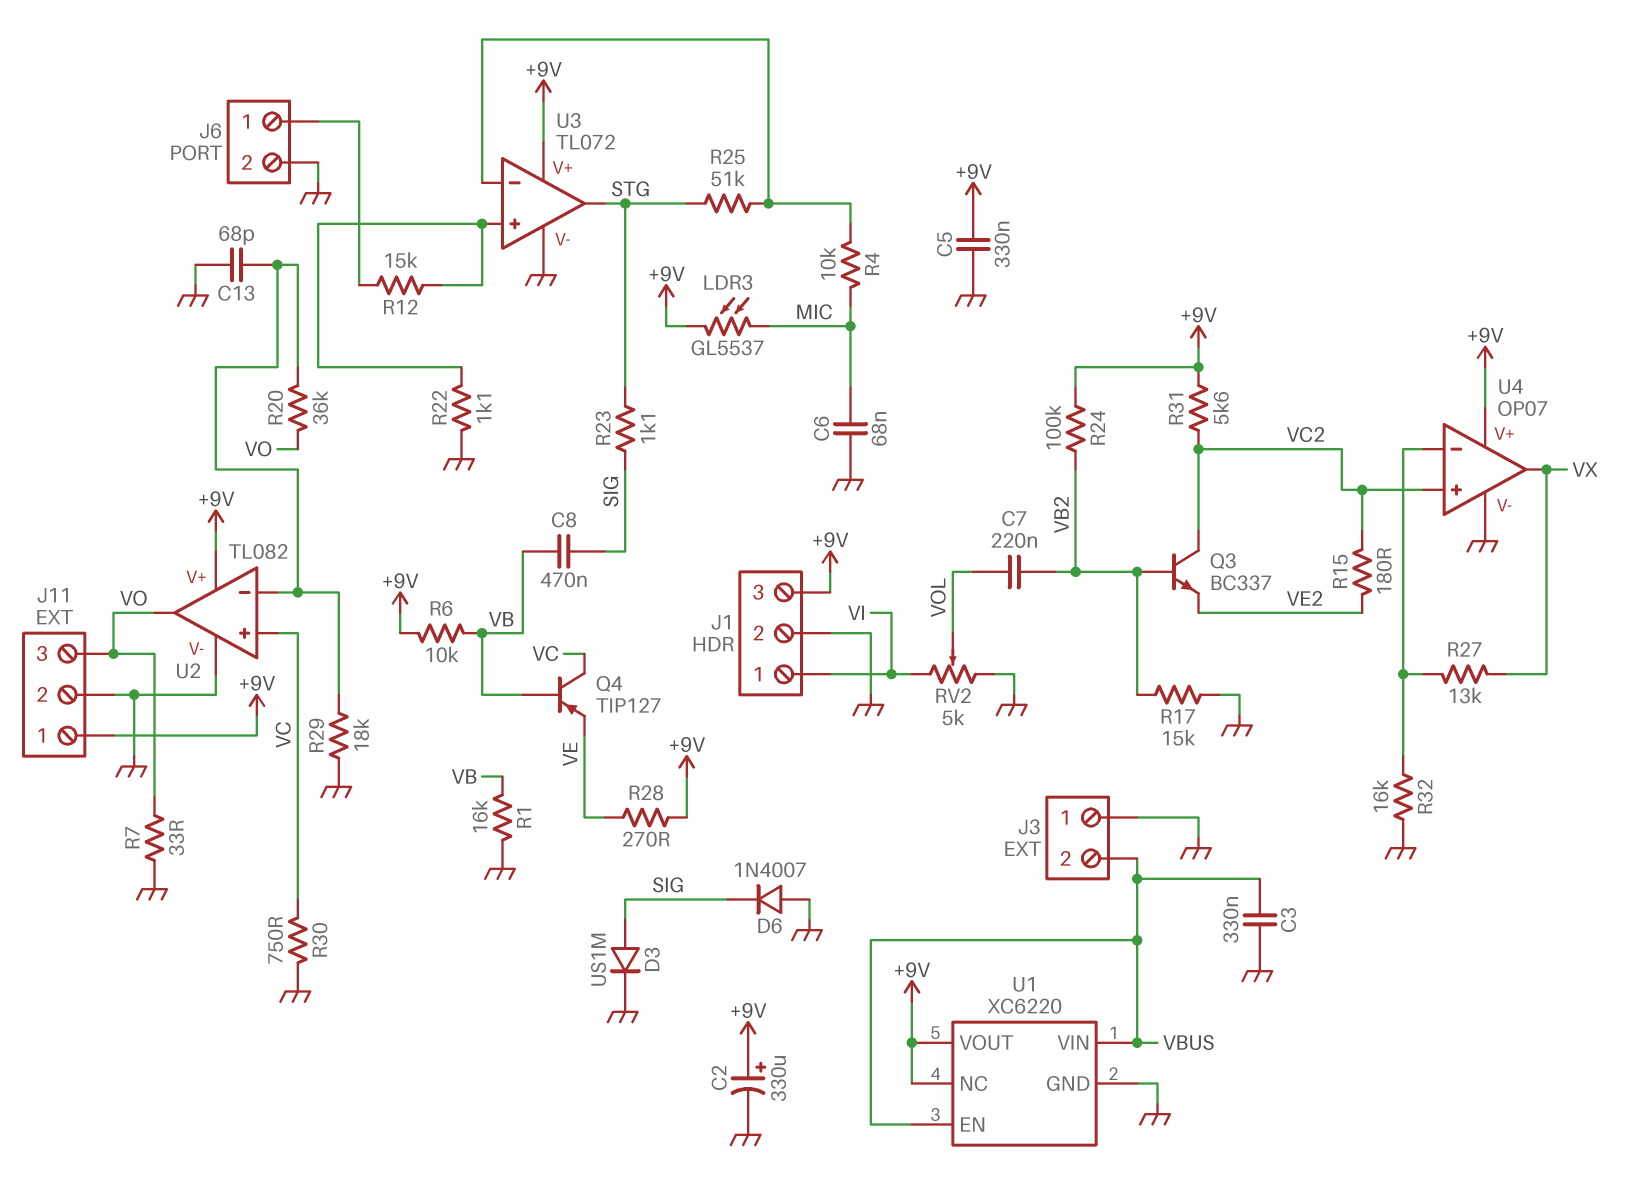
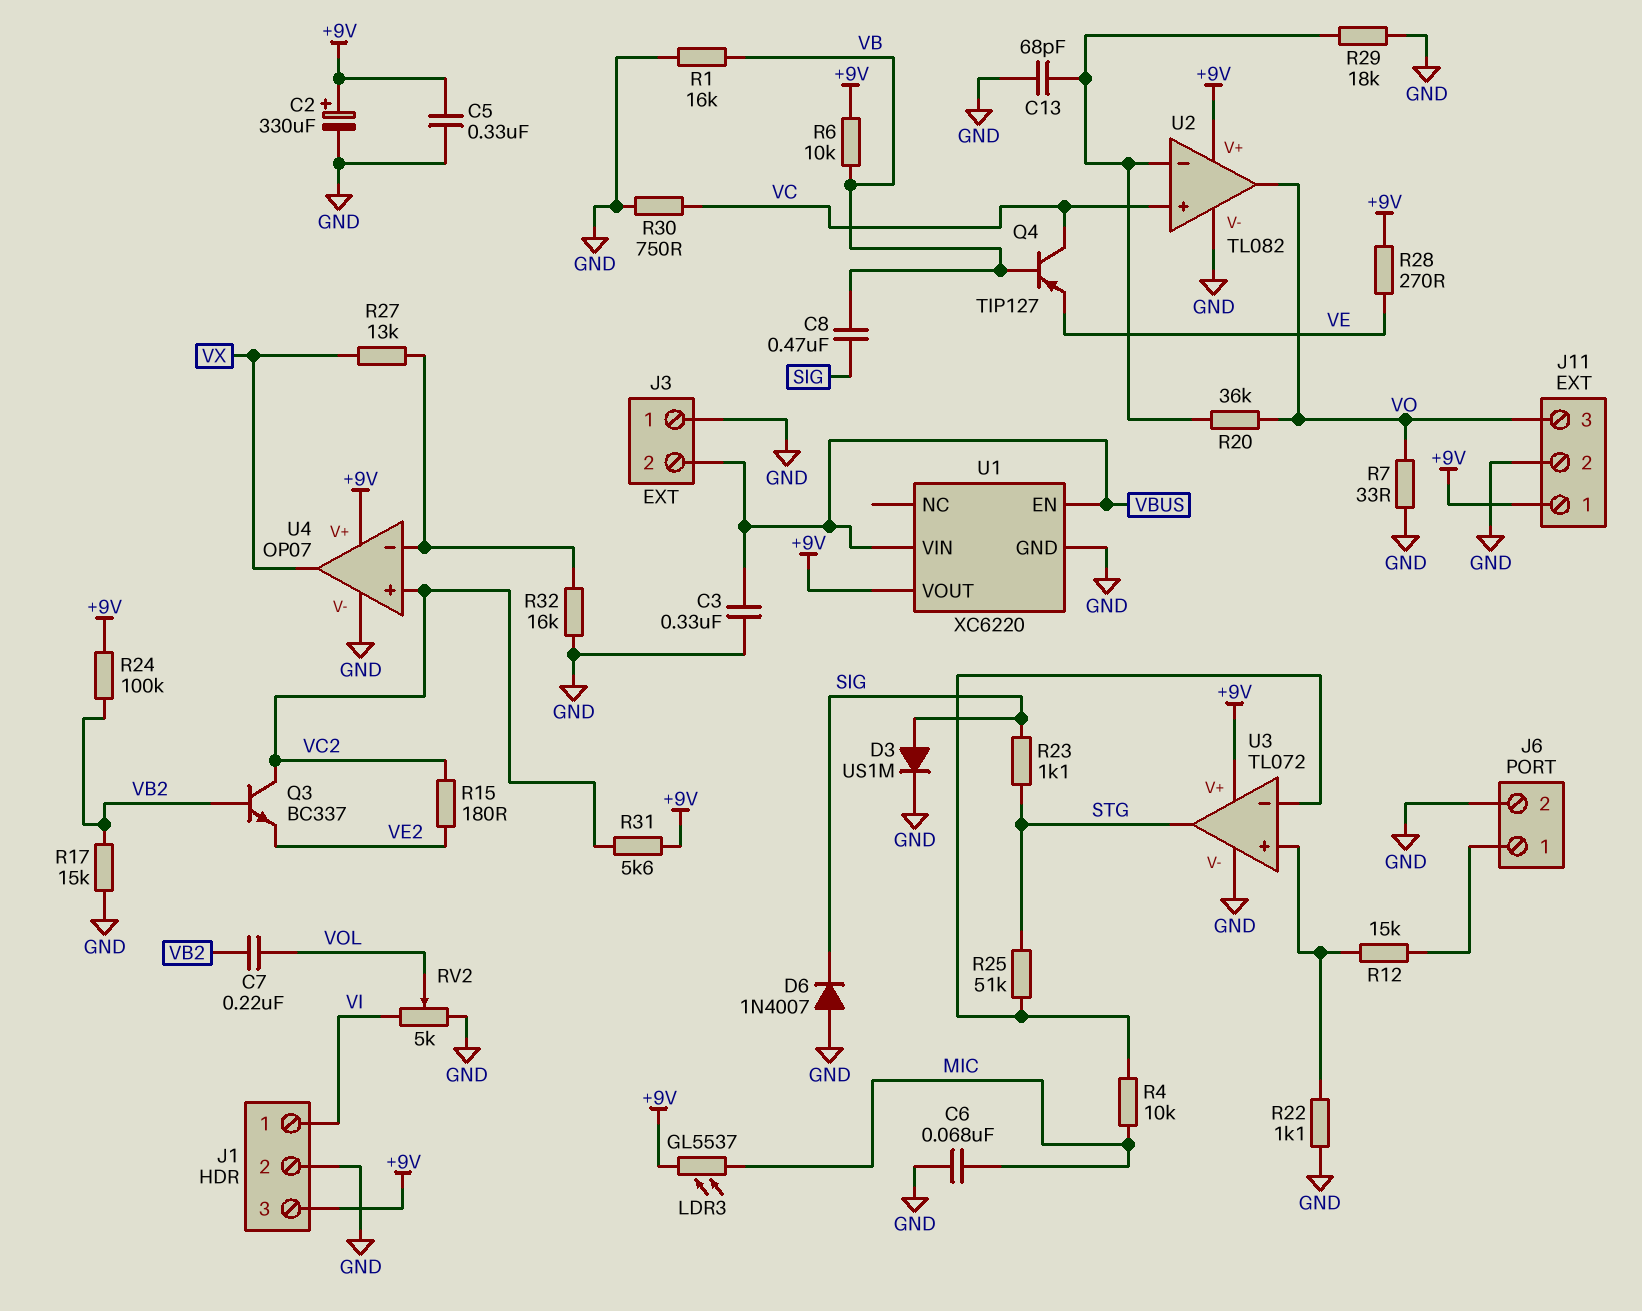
U1 pin NC: +9V -> none

